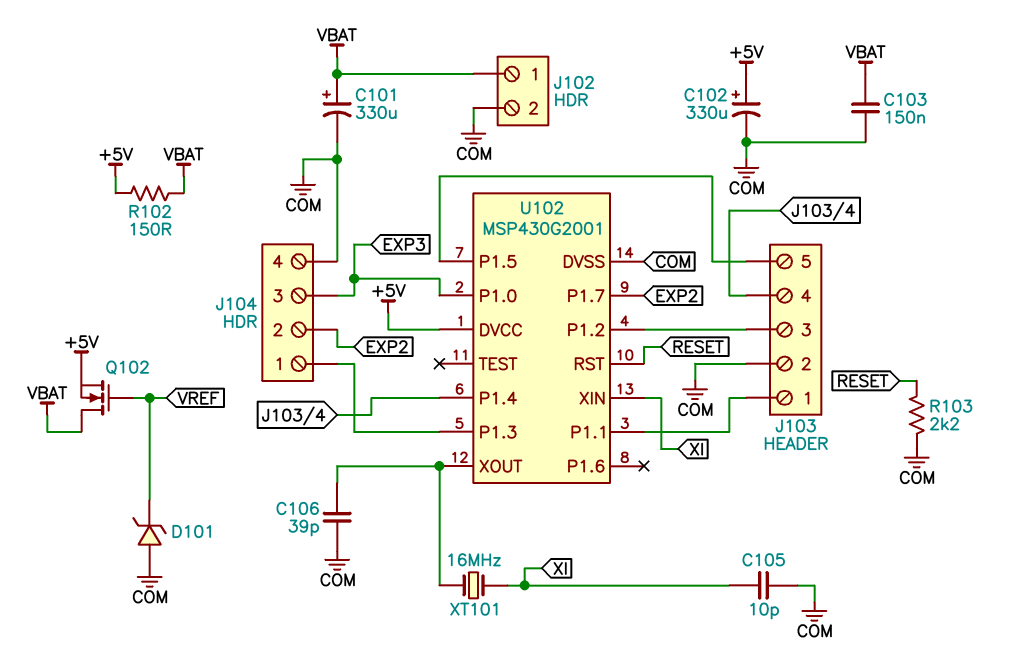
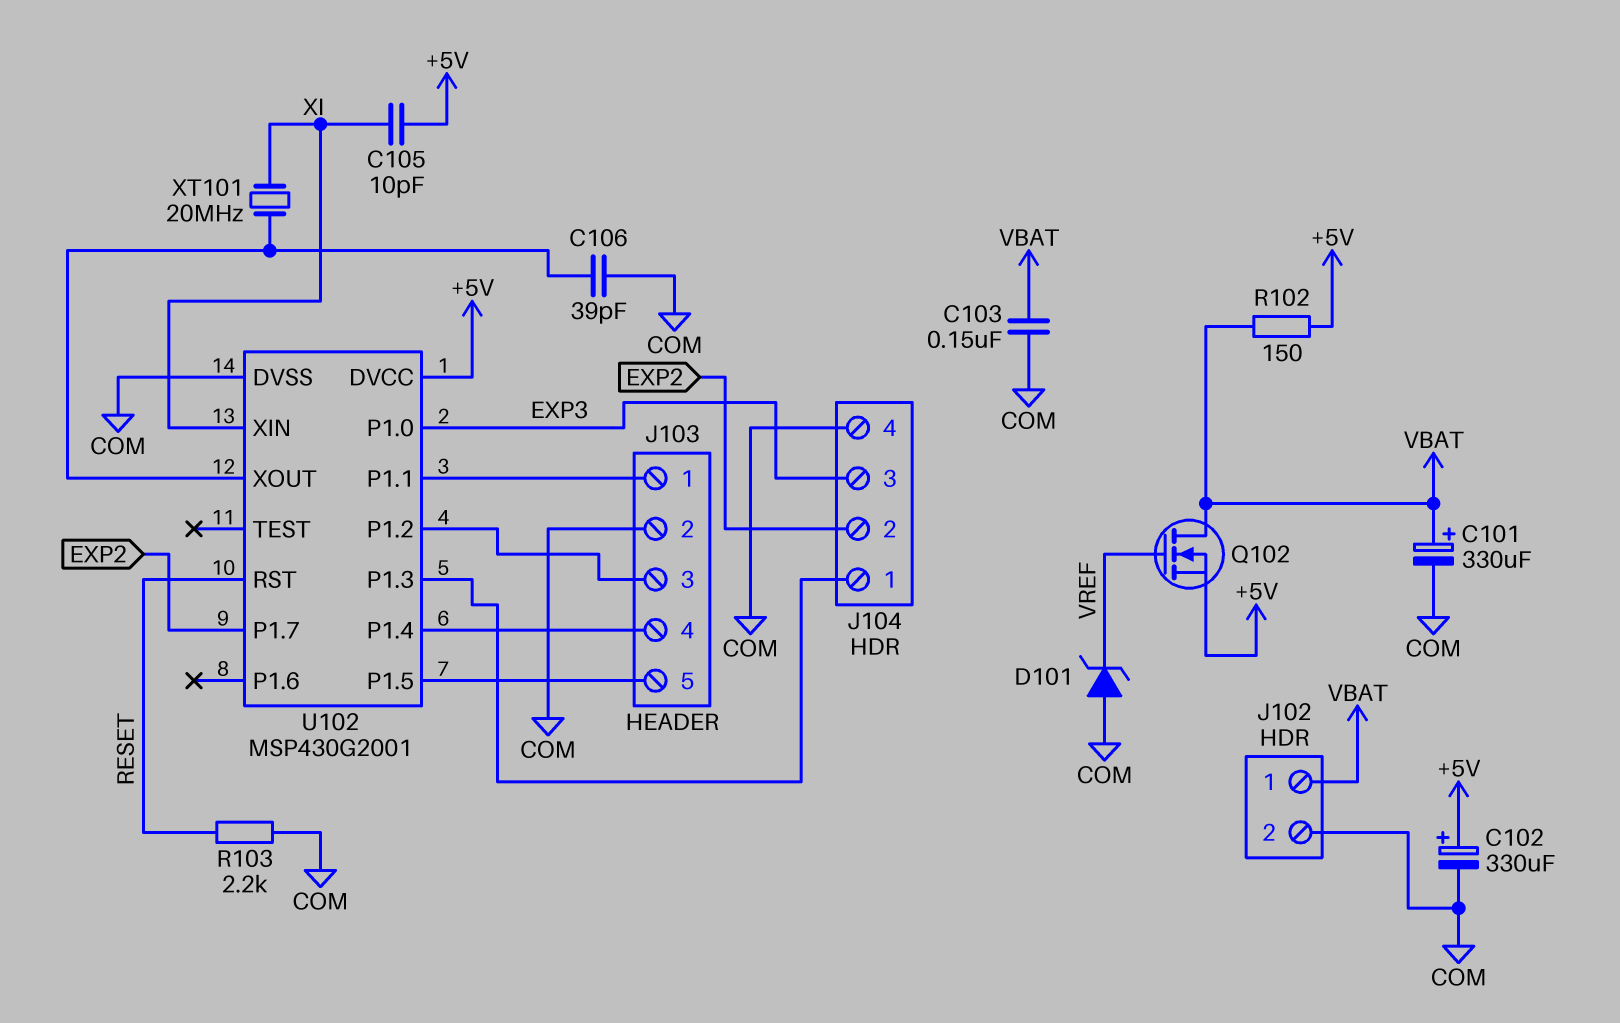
C105: 10pF (COM, XI) -> 10pF (+5V, XI)
XT101: 16MHz (U102/XOUT, XI) -> 20MHz (U102/XOUT, XI)

